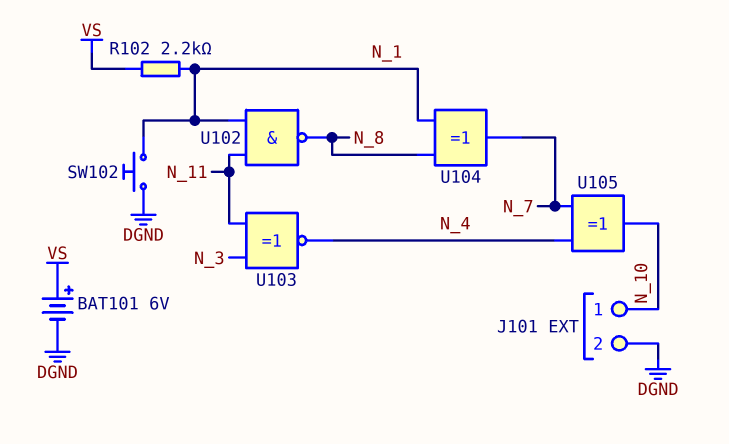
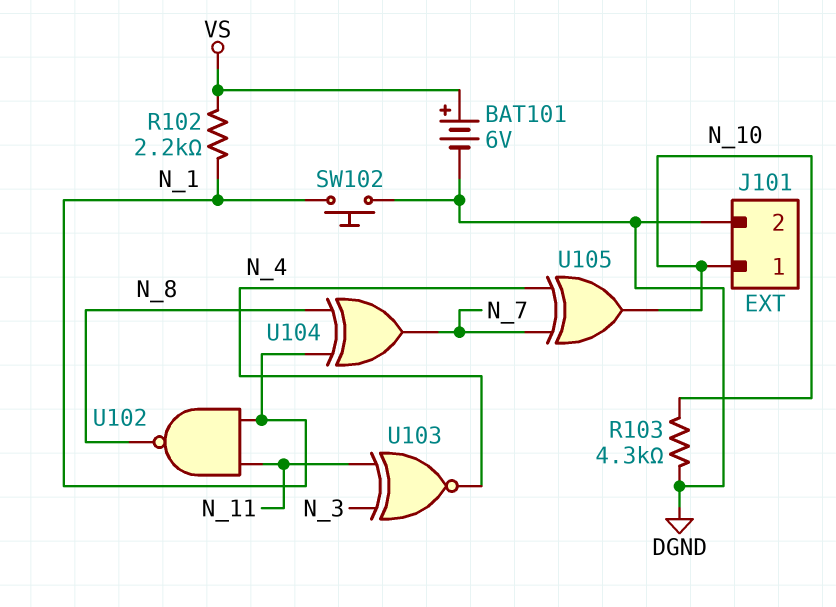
R103: none -> 4.3k (DGND, N_10)

